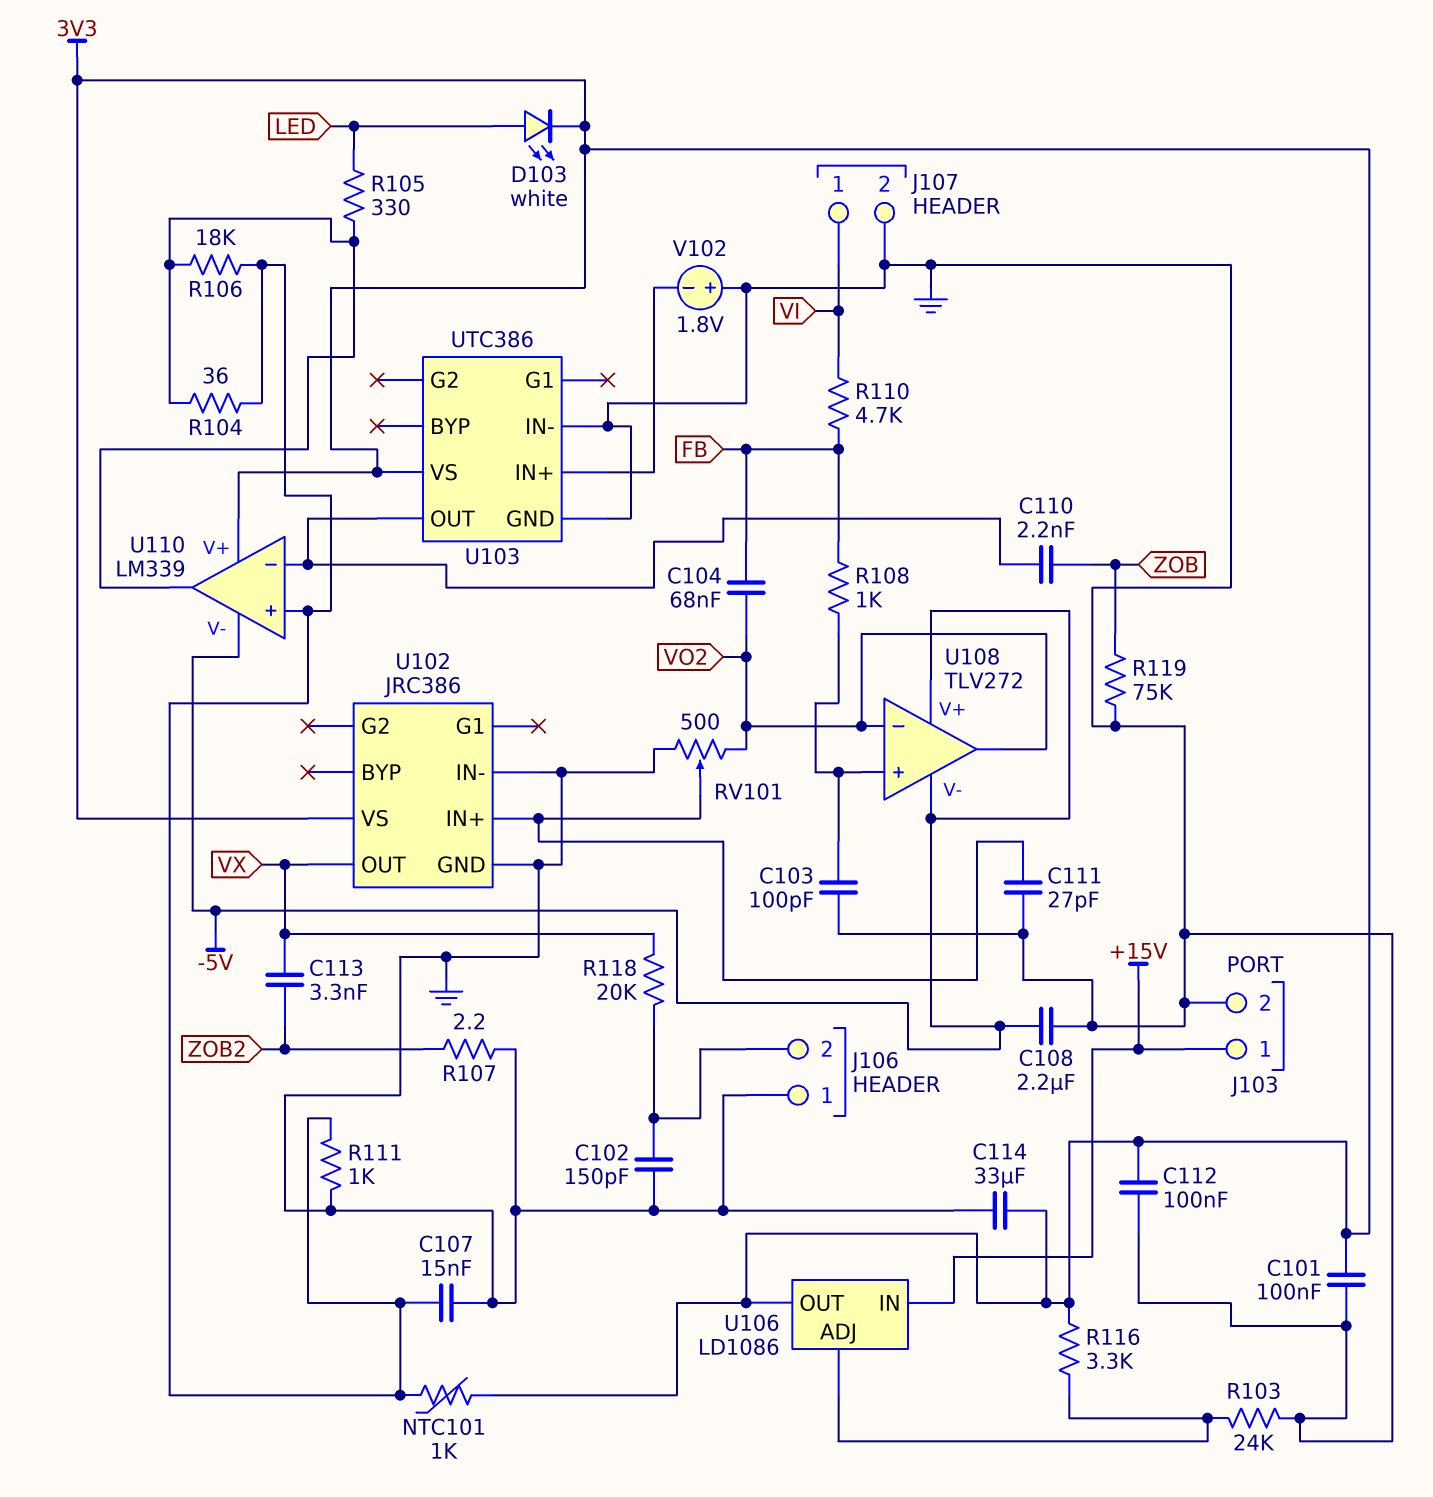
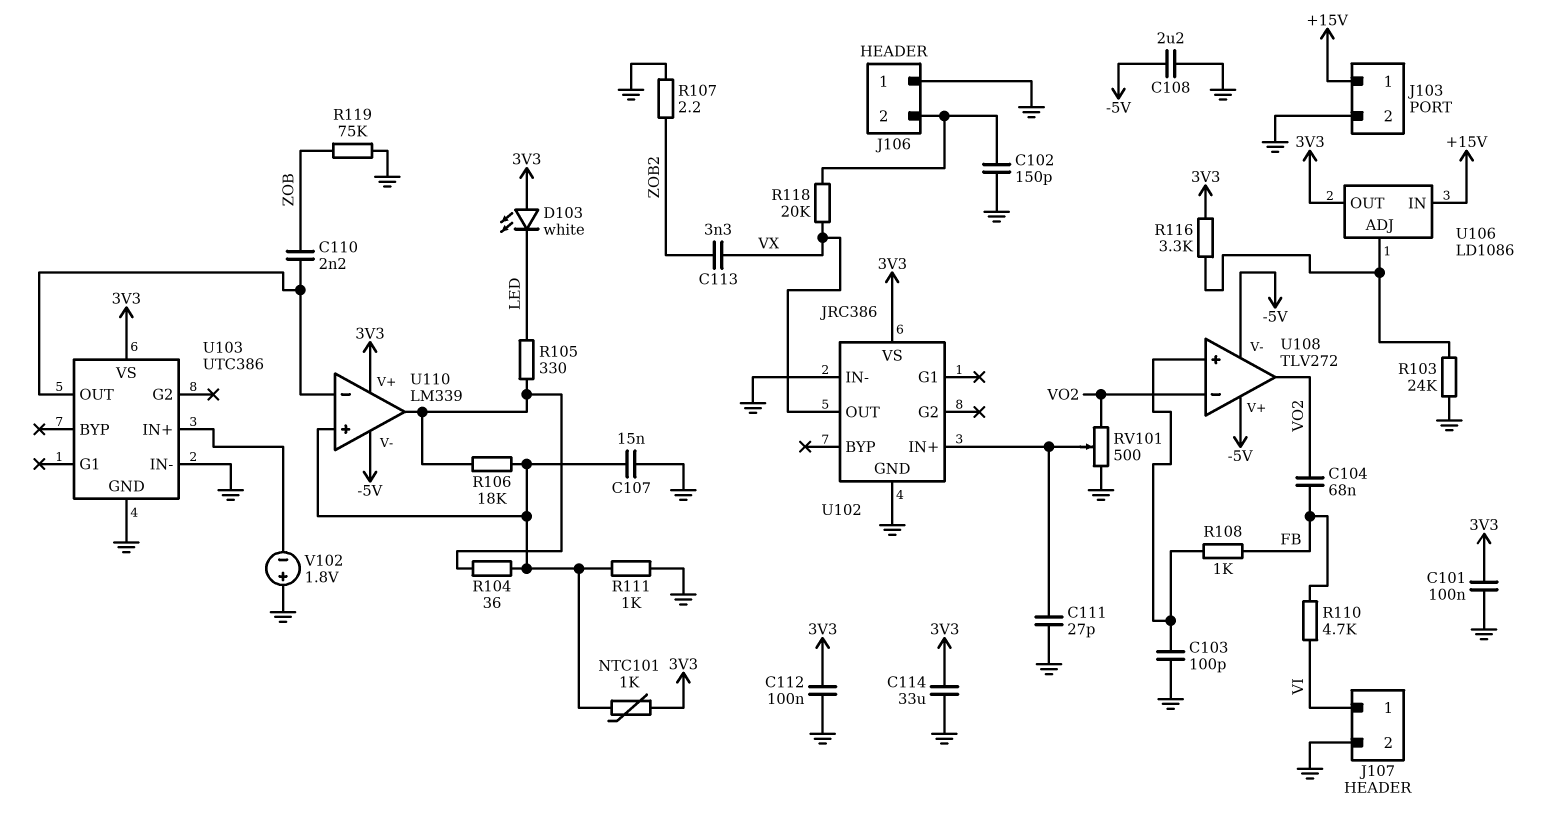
D103: LED white (A LED, K 3V3) -> LED white (A 3V3, K LED)

